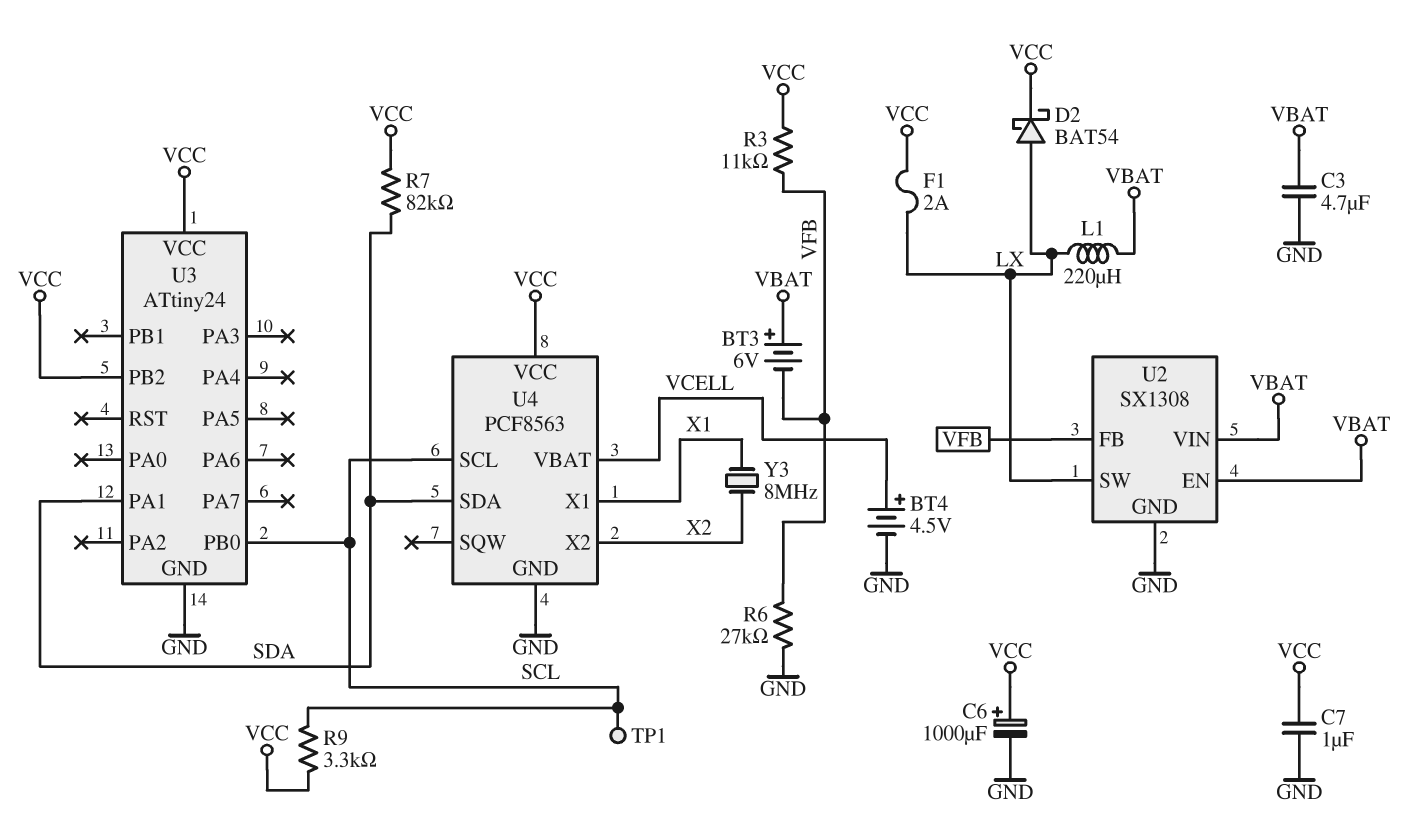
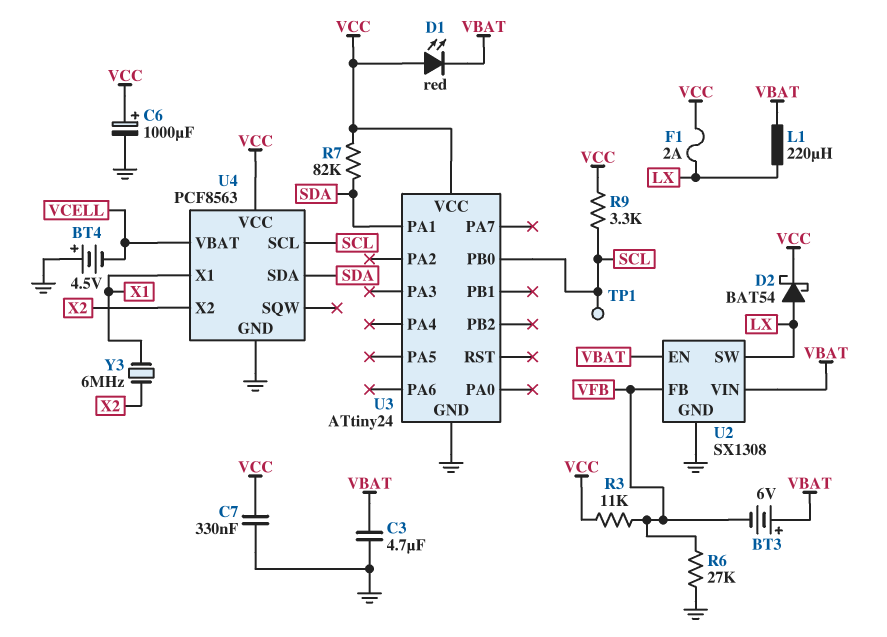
BT4: 4.5V (plus VCELL, minus GND) -> 4.5V (plus GND, minus VCELL)
C7: 1uF (GND, VCC) -> 330nF (GND, VCC)
D1: none -> LED red (A VCC, K VBAT)
U3 pin PB2: VCC -> none
Y3: 8MHz (X1, X2) -> 6MHz (X1, X2)

